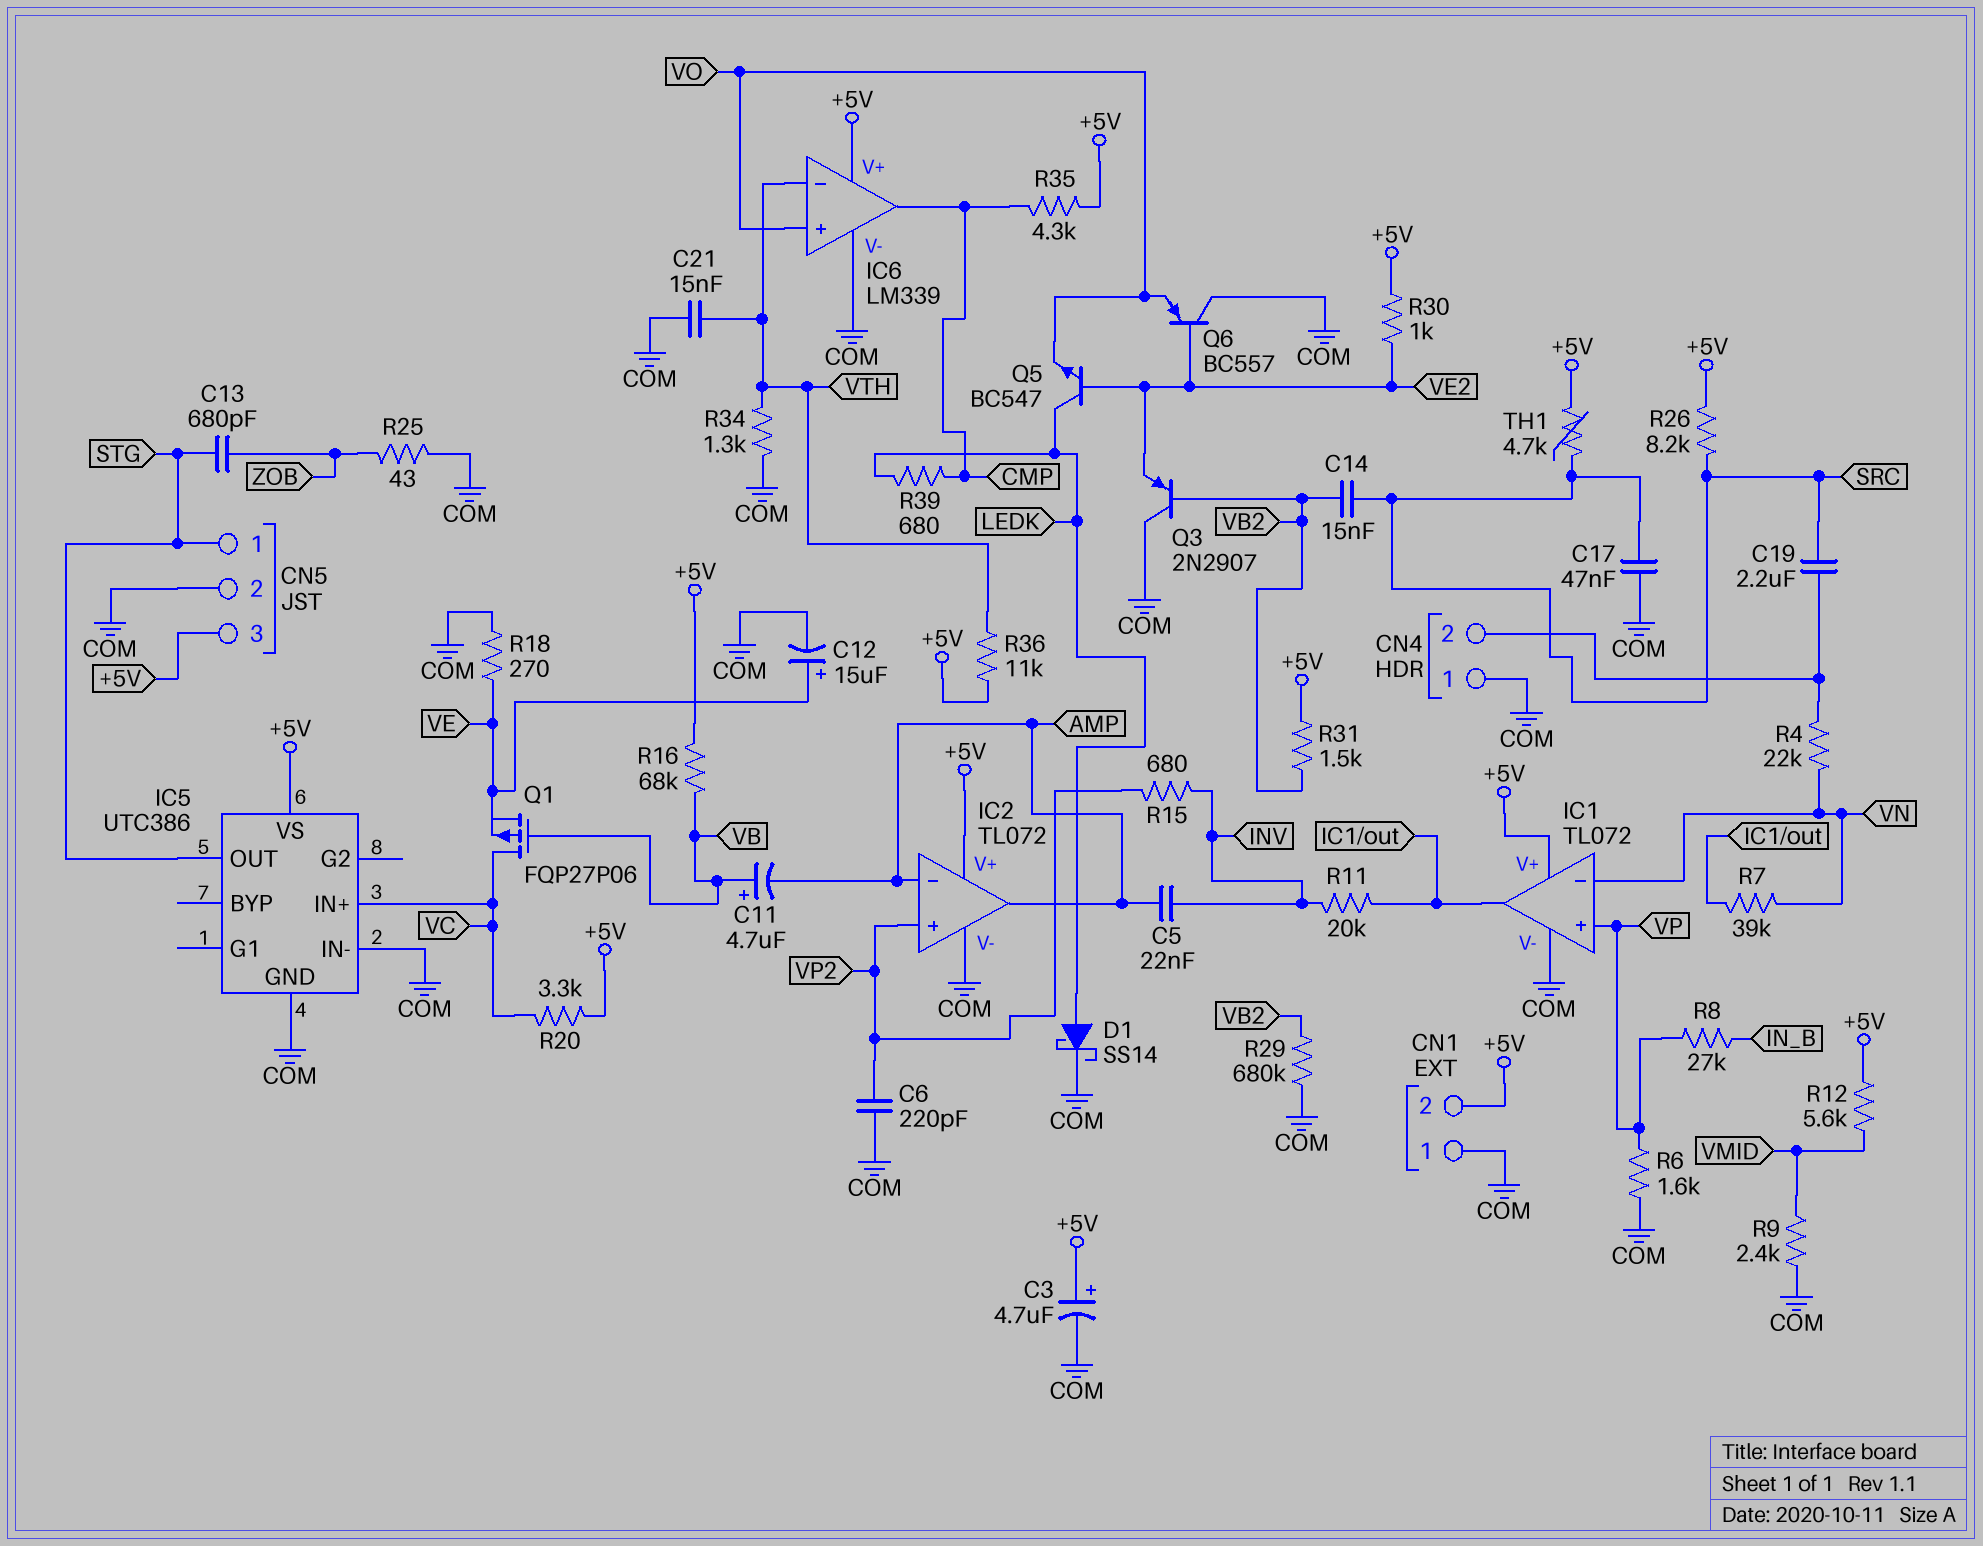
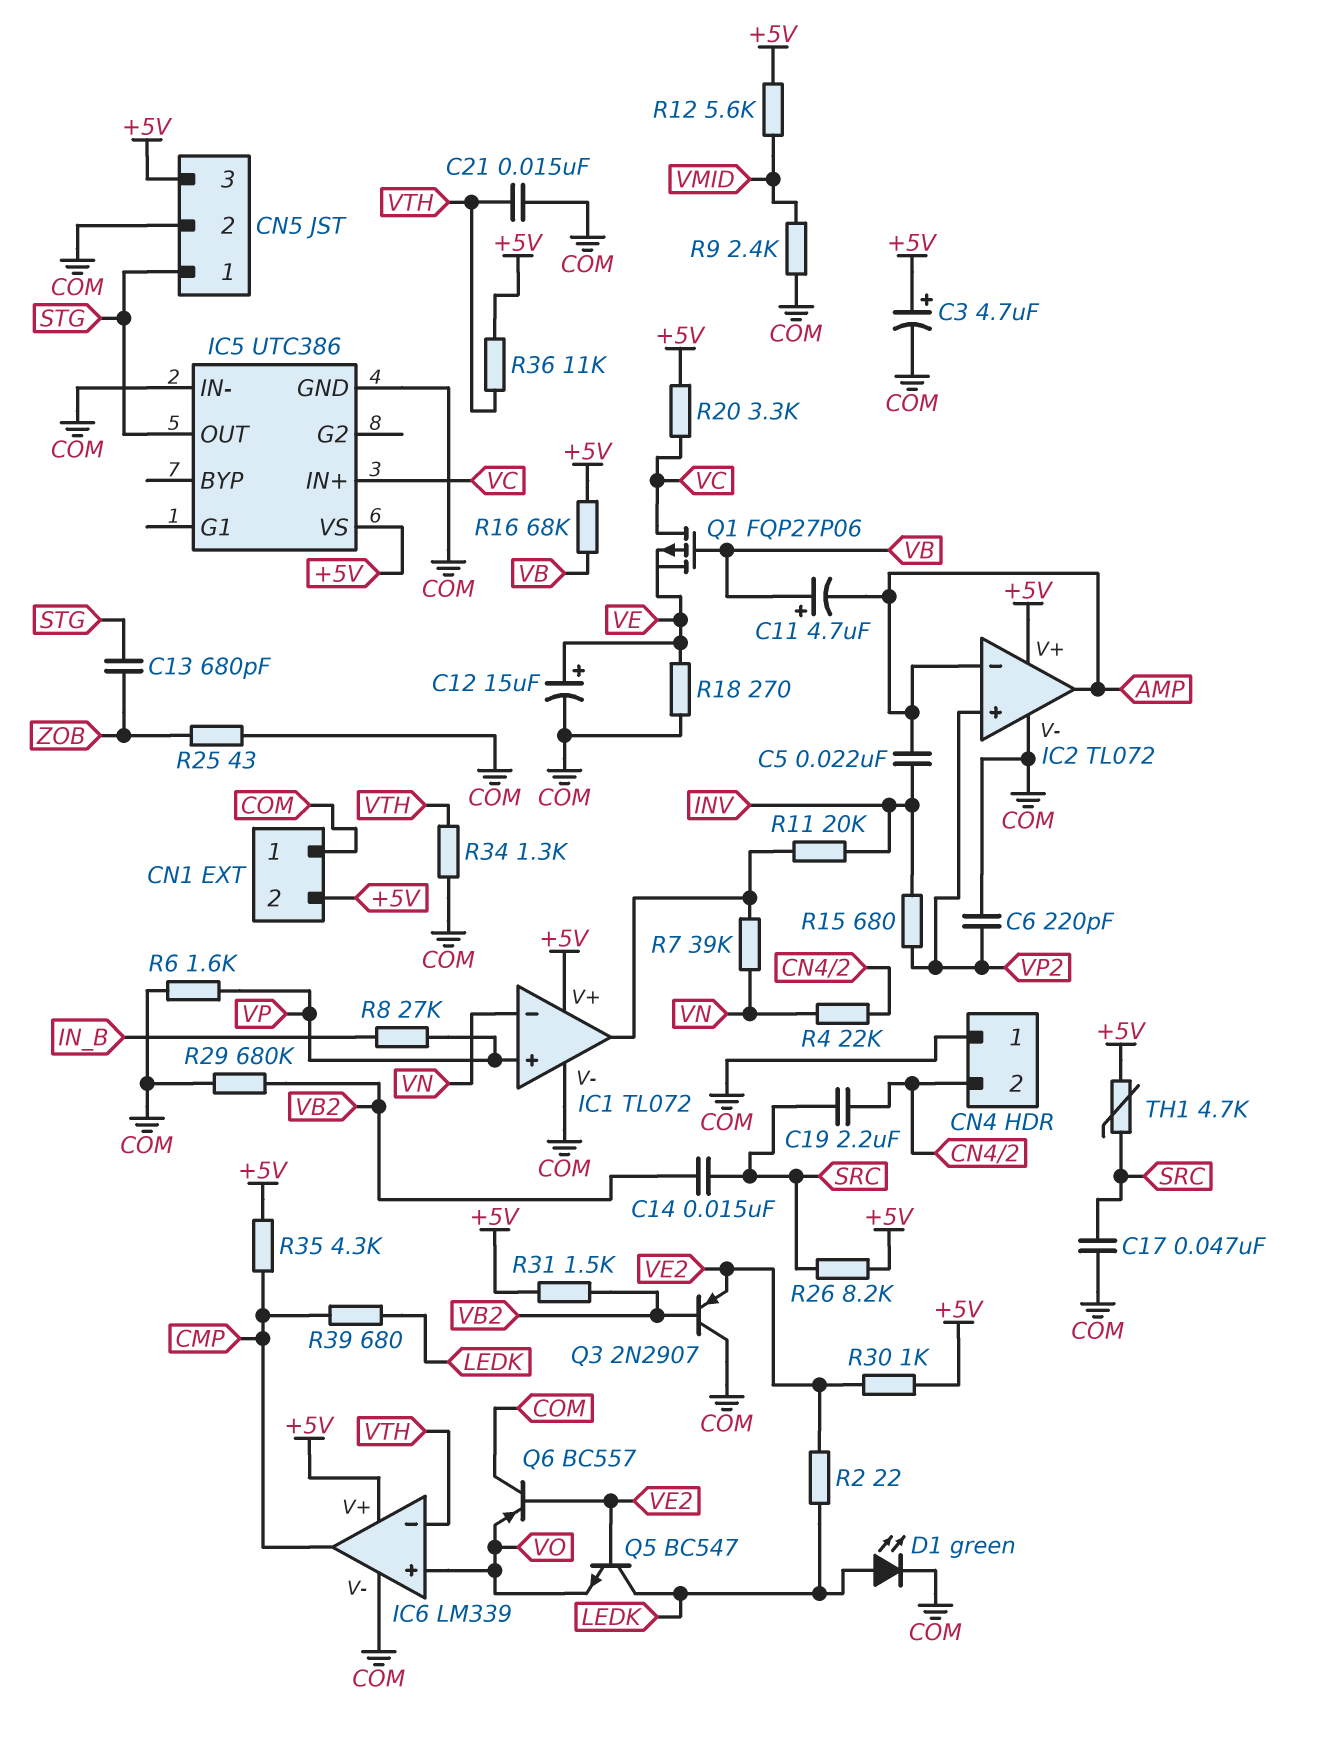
D1: schottky SS14 (A LEDK, K COM) -> LED green (A LEDK, K COM)
R2: none -> 22 (LEDK, VE2)

